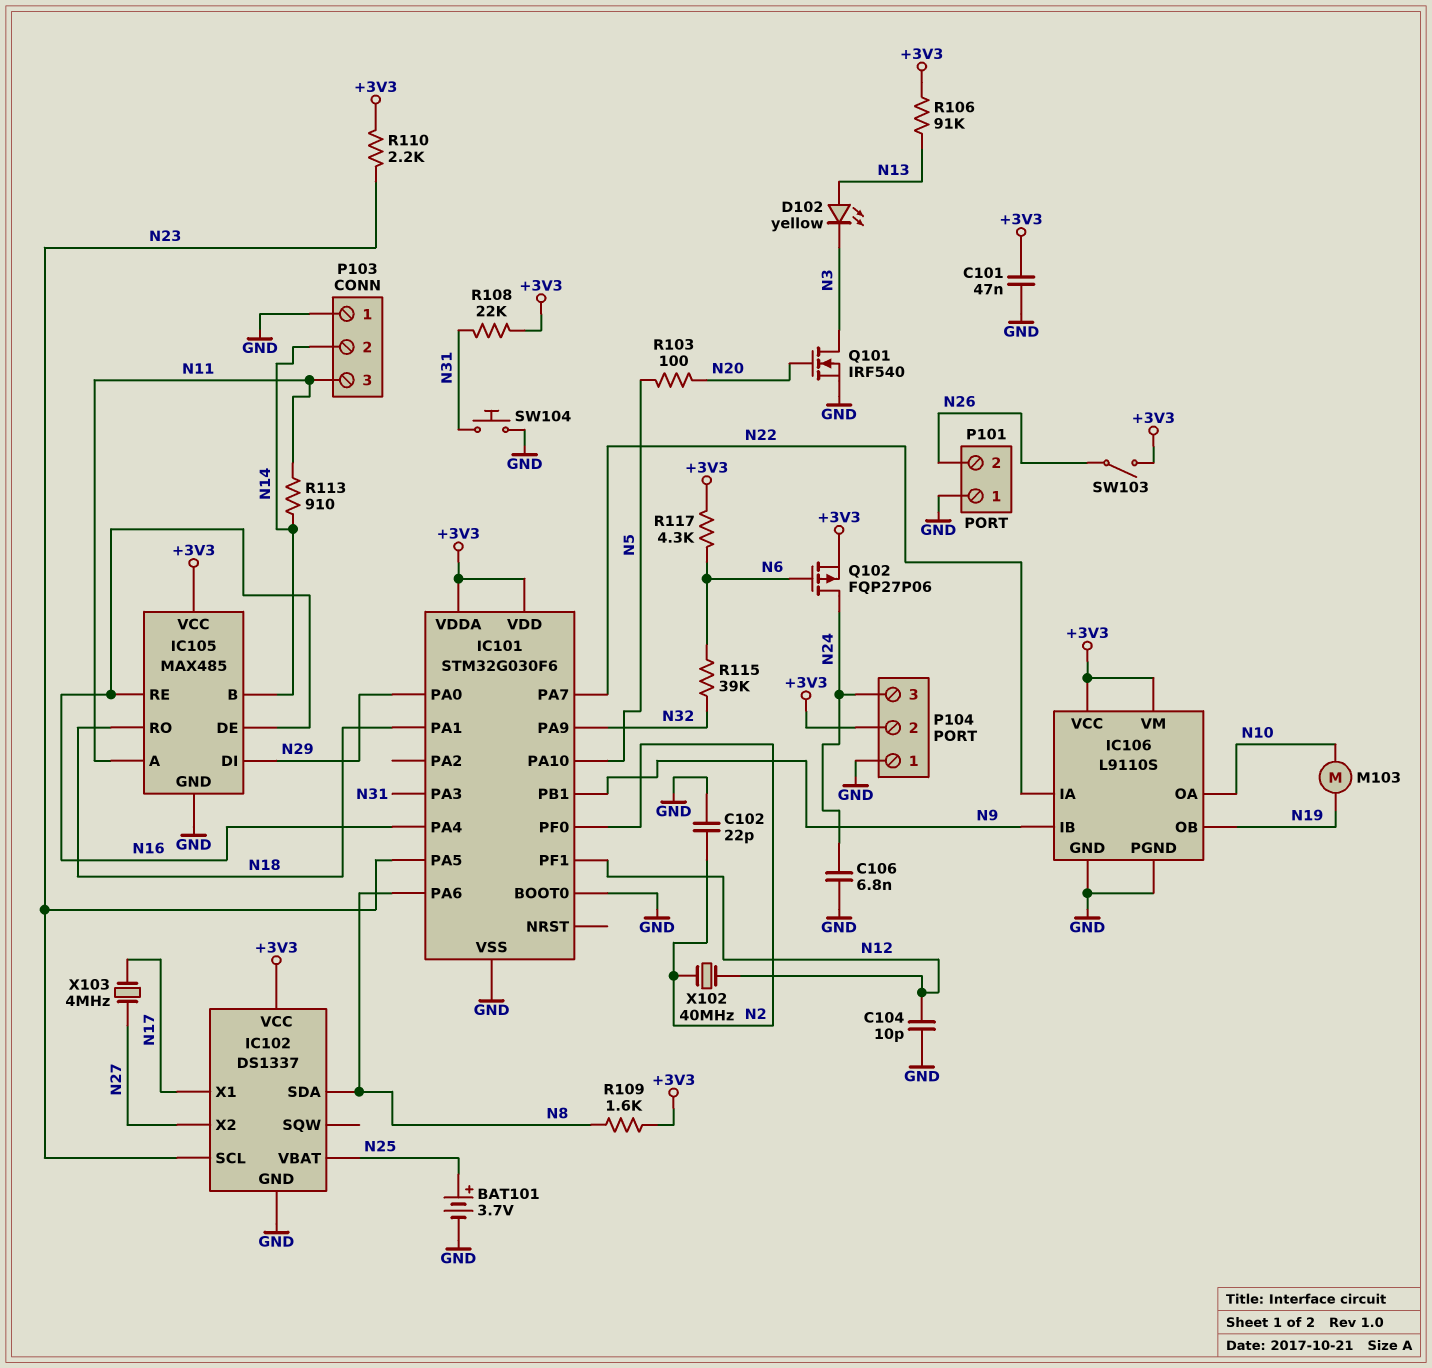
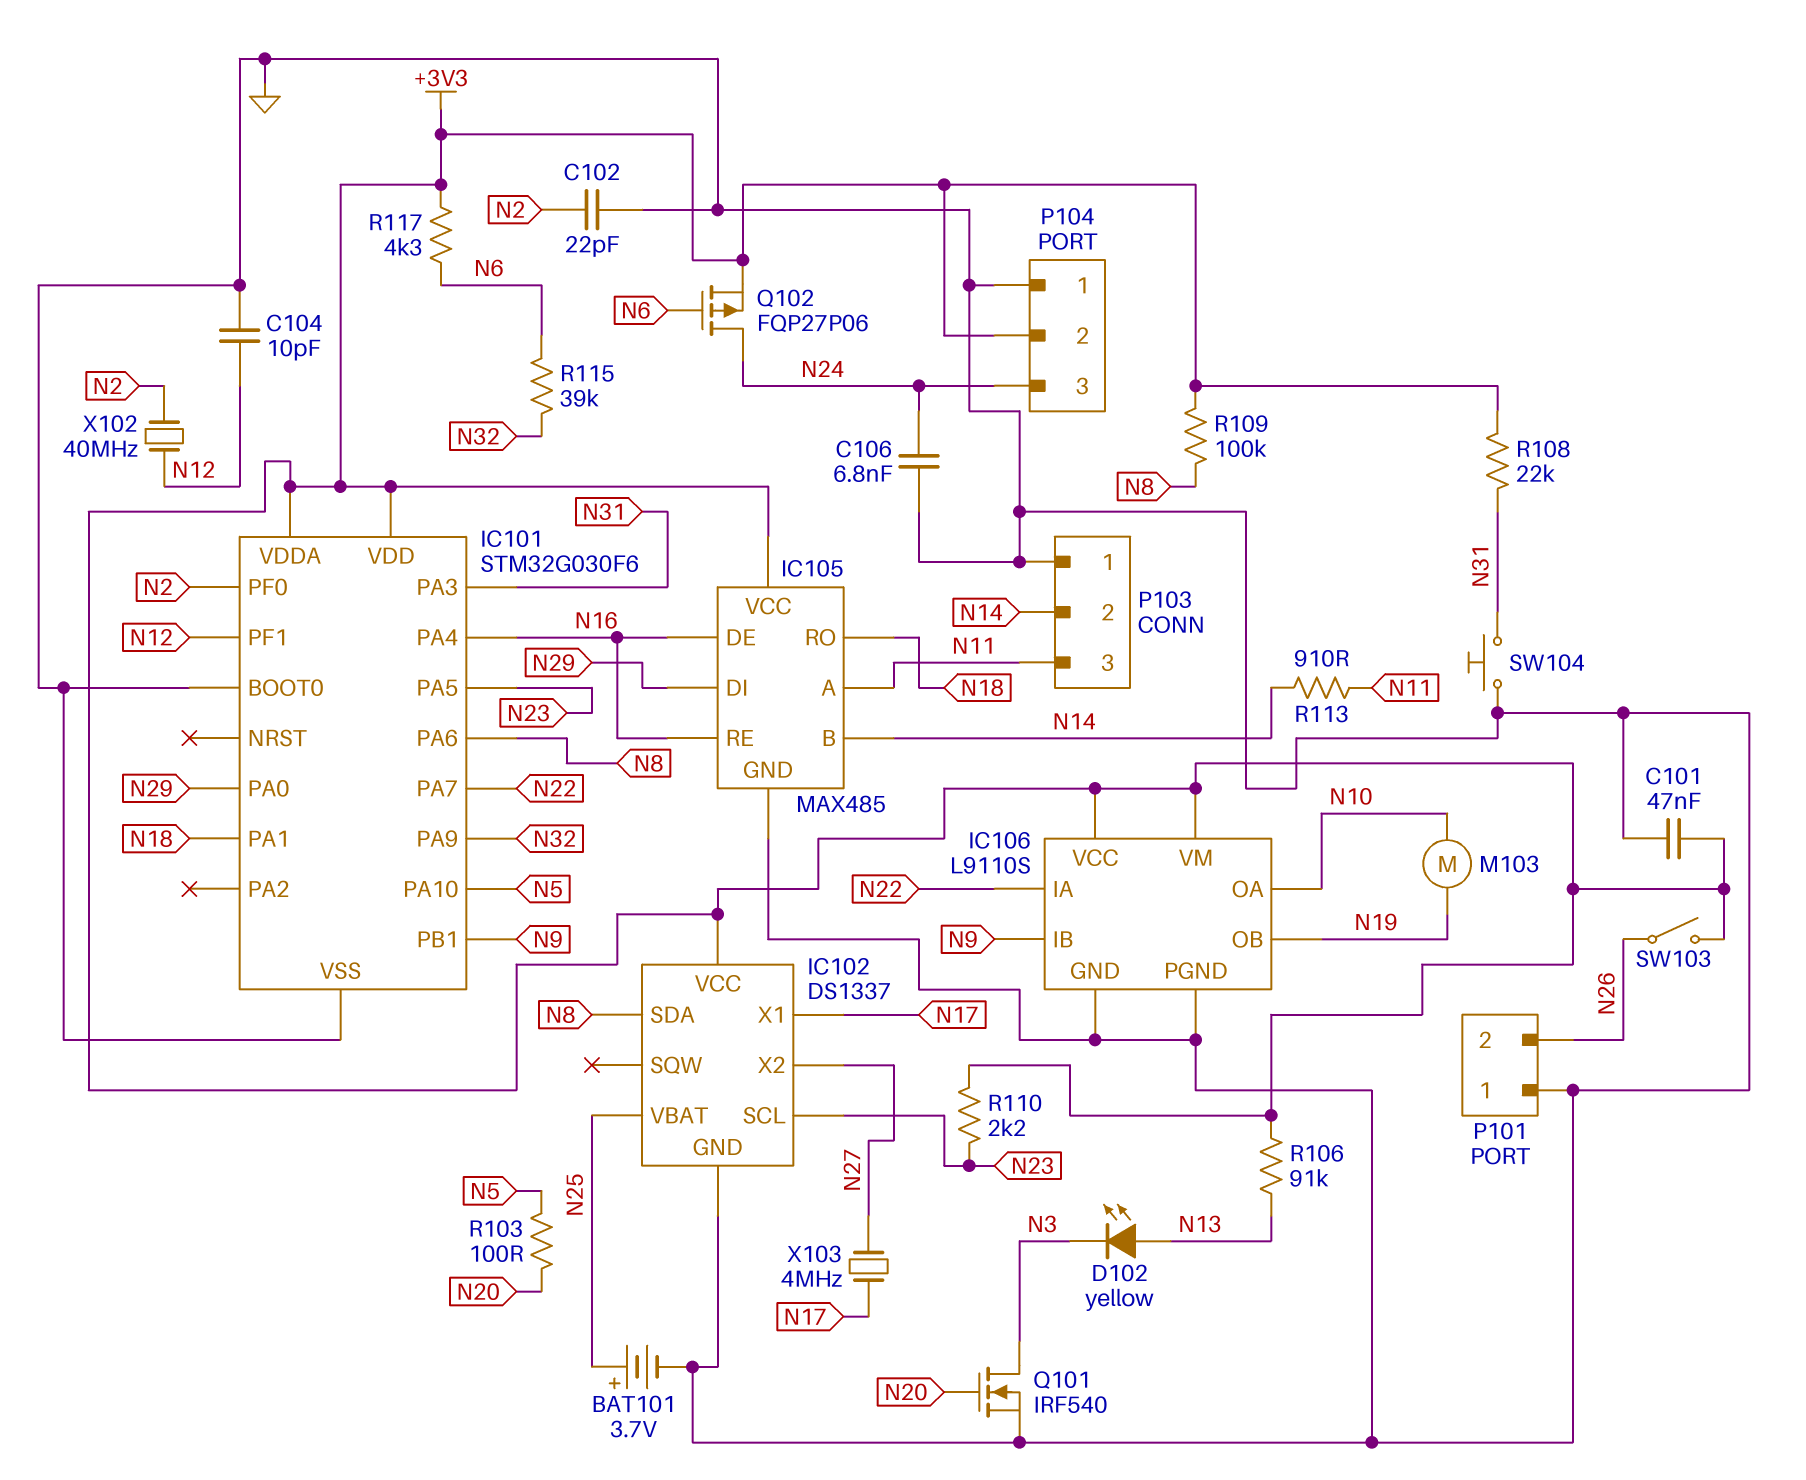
R109: 1.6k (+3V3, N8) -> 100k (+3V3, N8)

